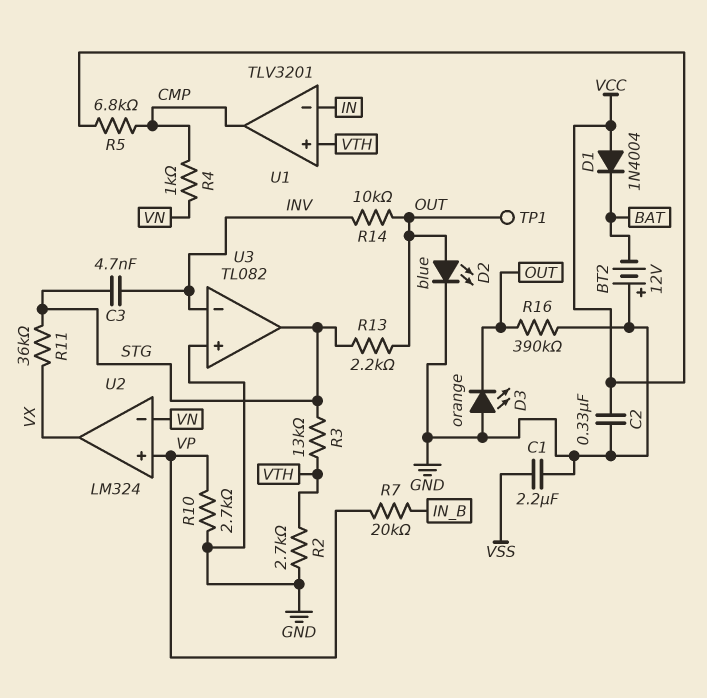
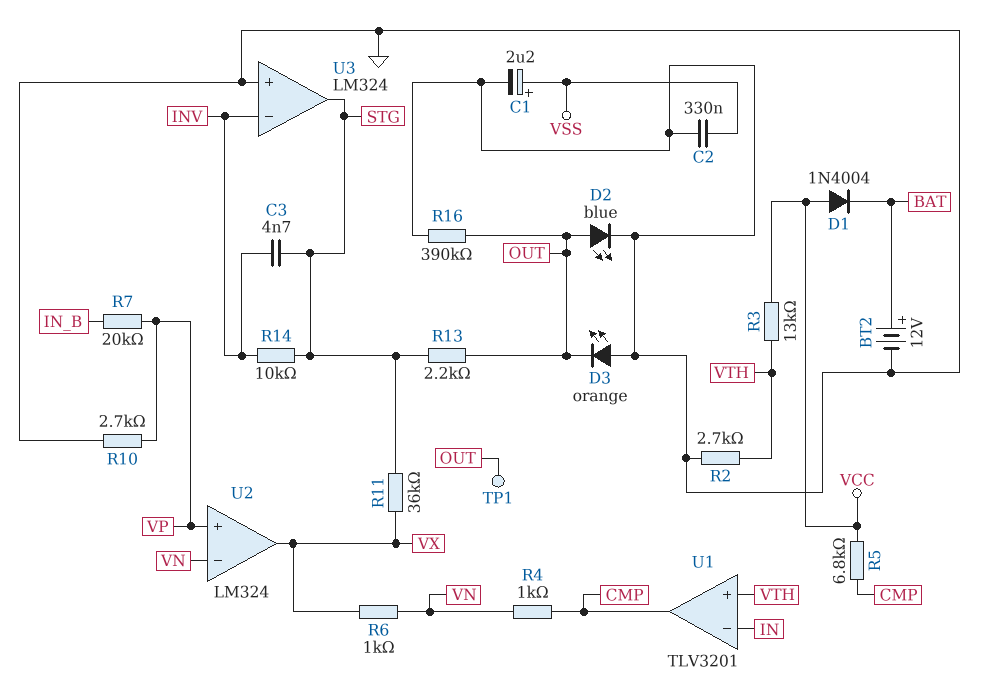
BT2: 12V (plus GND, minus BAT) -> 12V (plus BAT, minus GND)
C1: 2.2uF (GND, VSS) -> 2.2uF (plus VSS, minus GND)
C2: 330nF (GND, VCC) -> 330nF (GND, VSS)
R3: 13k (STG, VTH) -> 13k (VCC, VTH)
R6: none -> 1k (VN, VX)
R14: 10k (INV, OUT) -> 10k (INV, STG)
U3: TL082 -> LM324

